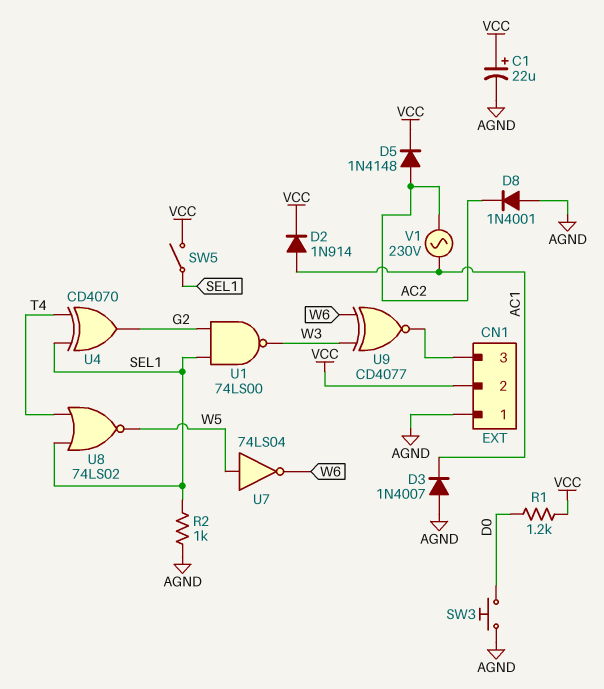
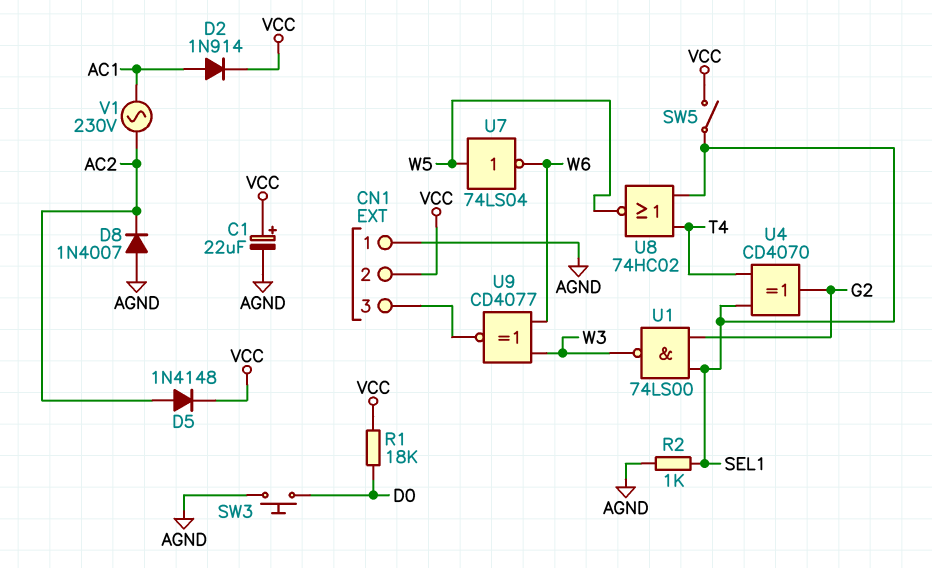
D3: diode 1N4007 (A AGND, K AC1) -> none
D8: diode 1N4001 (A AGND, K AC2) -> diode 1N4007 (A AGND, K AC2)
R1: 1.2k (D0, VCC) -> 18k (D0, VCC)
U8: NOR 74LS02 (in SEL1, in T4, out W5) -> NOR 74HC02 (in SEL1, in T4, out W5)

